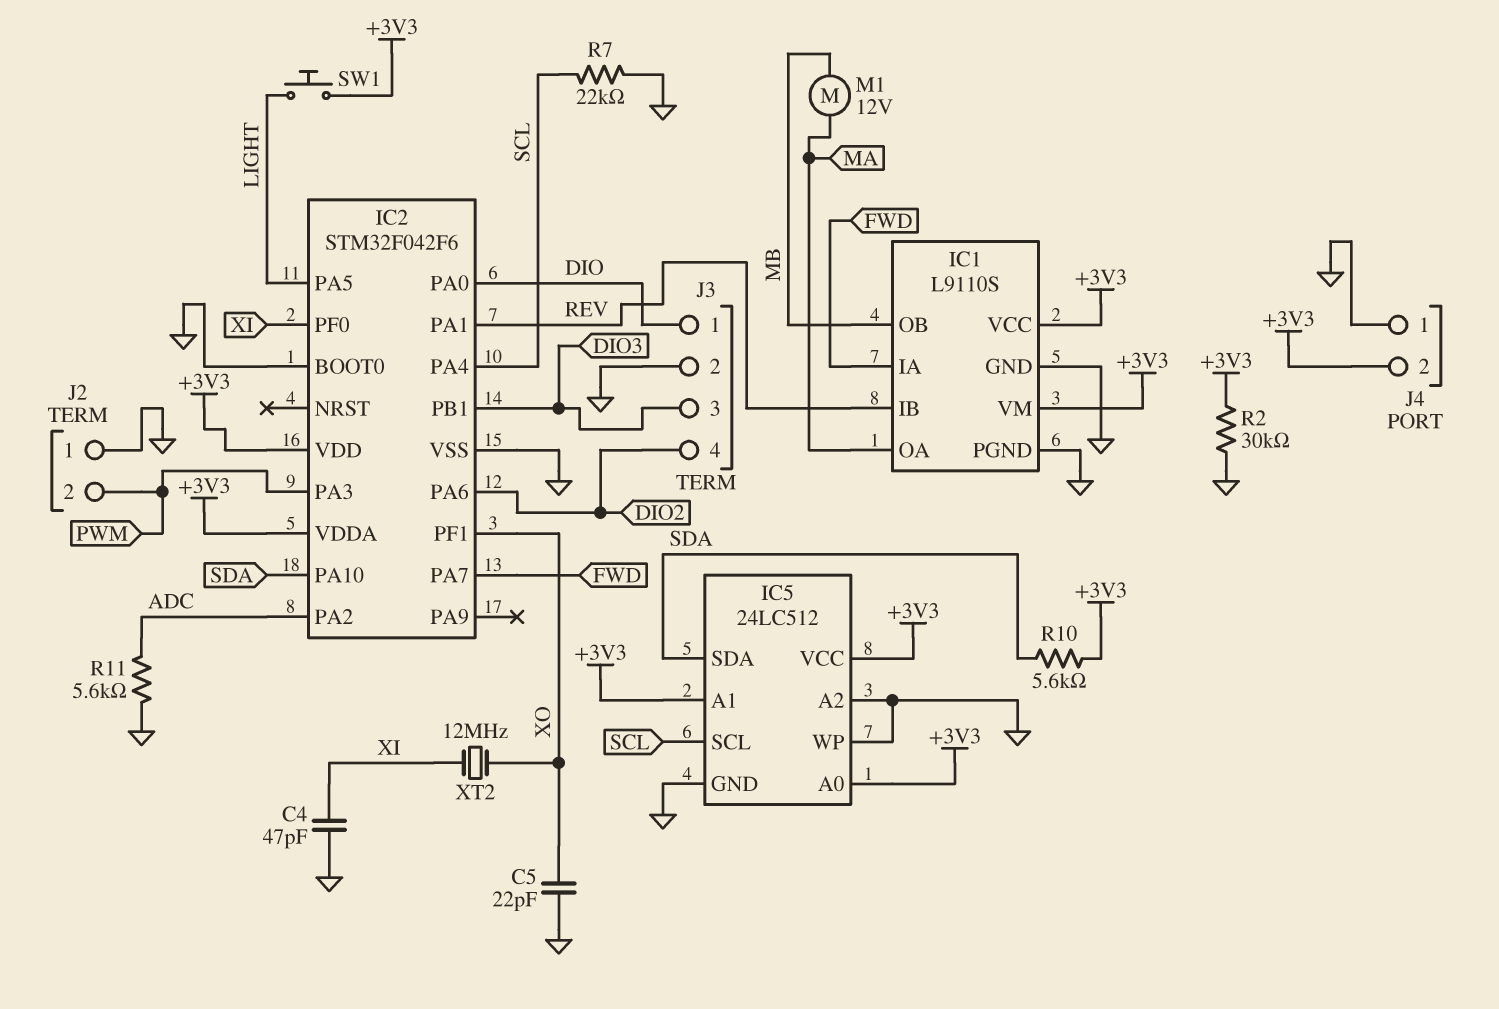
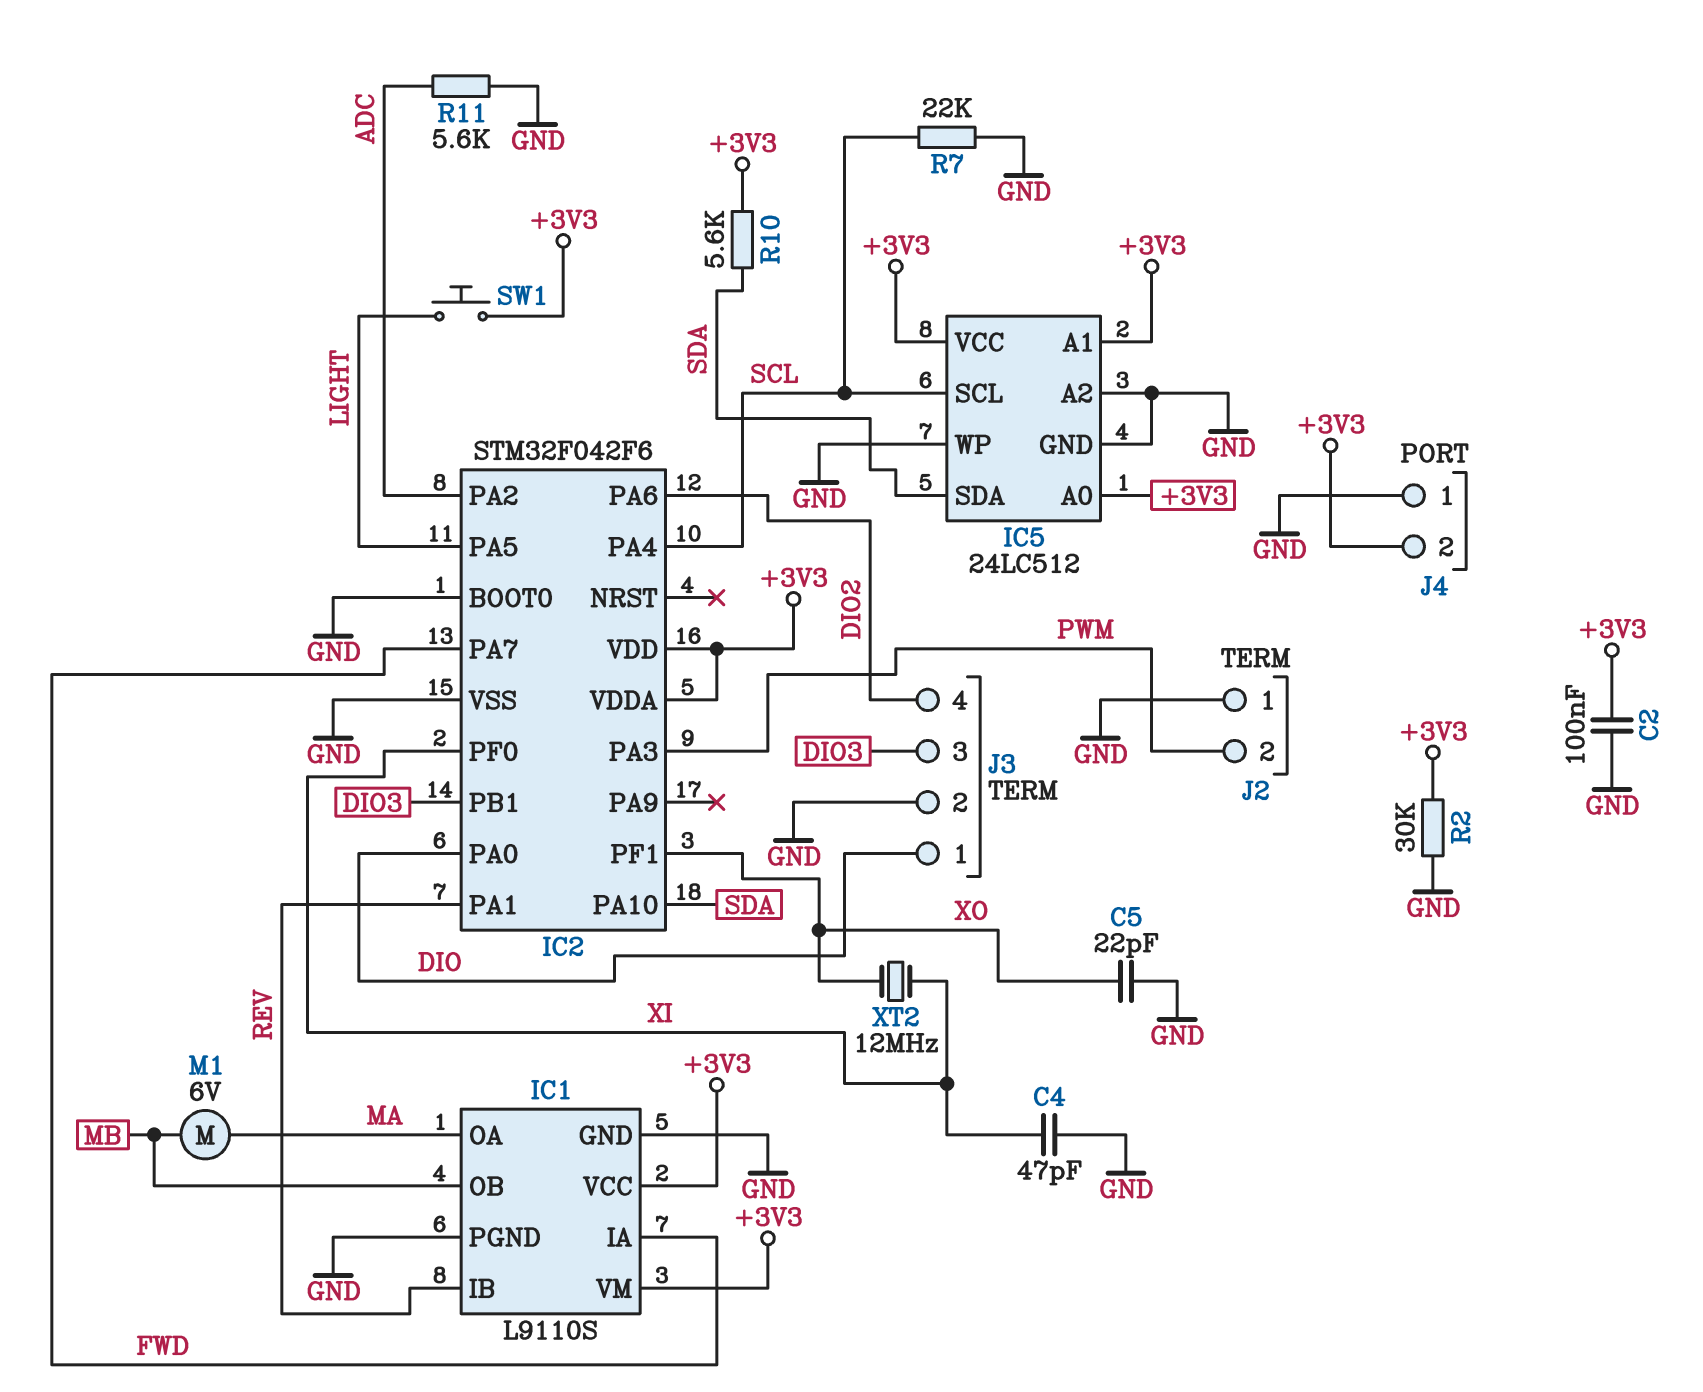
C2: none -> 100nF (+3V3, GND)
M1: motor 12V (MA, MB) -> motor 6V (MA, MB)

